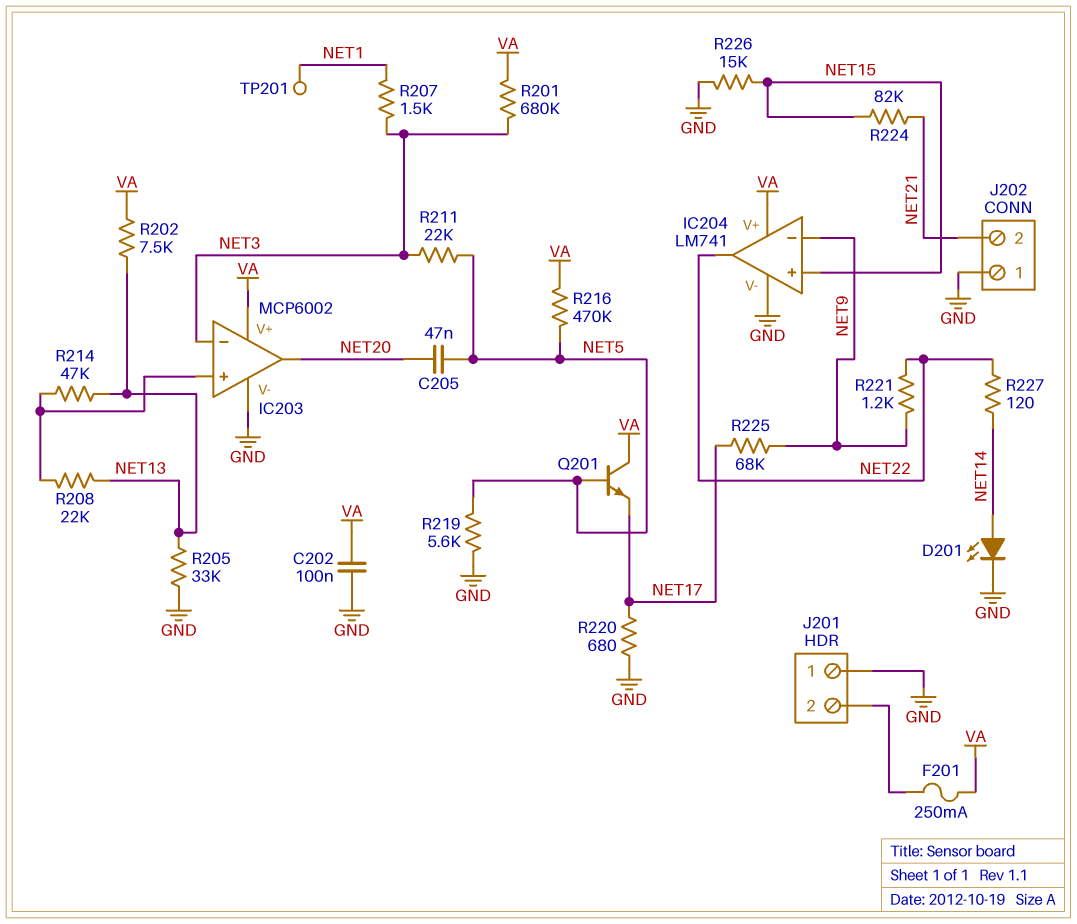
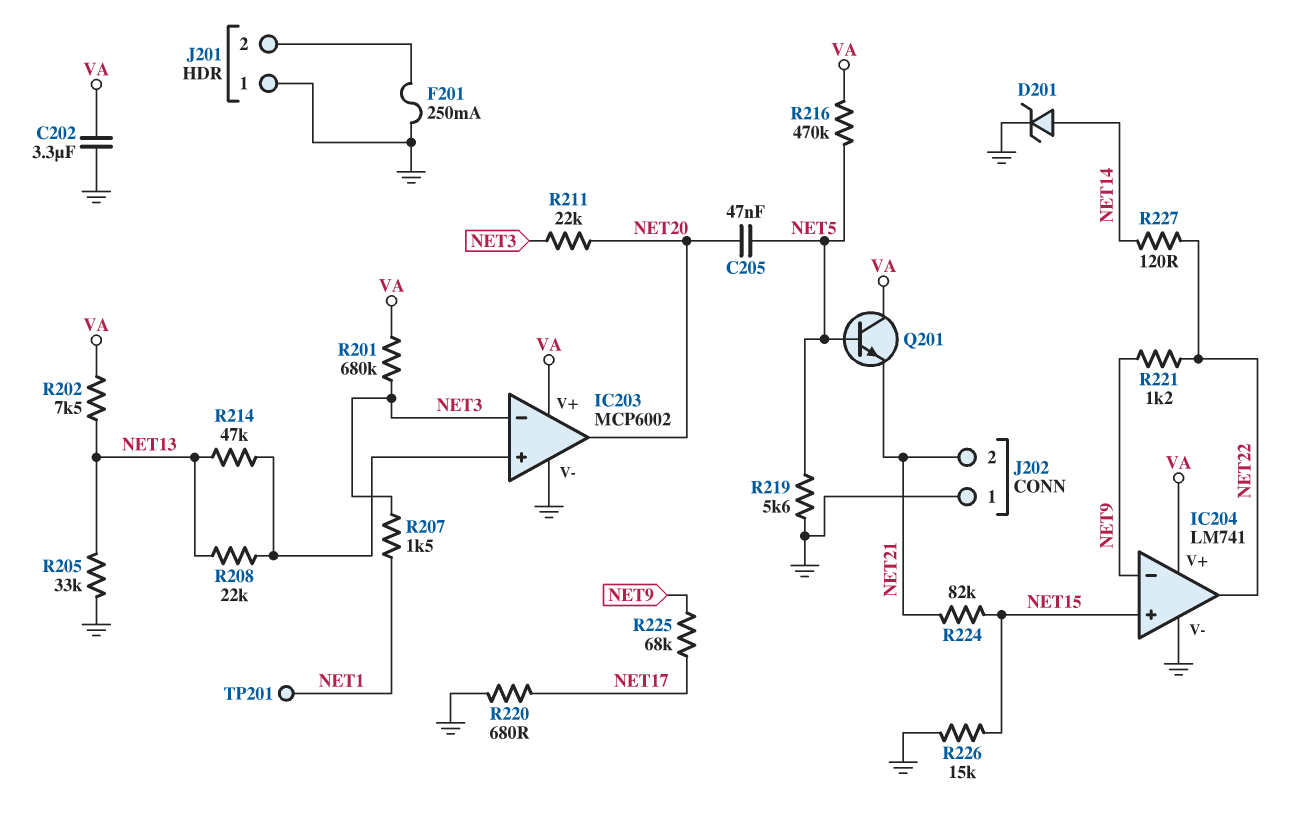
C202: 100nF (GND, VA) -> 3.3uF (GND, VA)
D201: LED (A NET14, K GND) -> zener (A NET14, K GND)
F201: 250mA (J201/2, VA) -> 250mA (GND, J201/2)
Q201: NPN (B NET5, C VA, E NET17) -> NPN (B NET5, C VA, E NET21)
R211: 22k (NET3, NET5) -> 22k (NET3, NET20)

